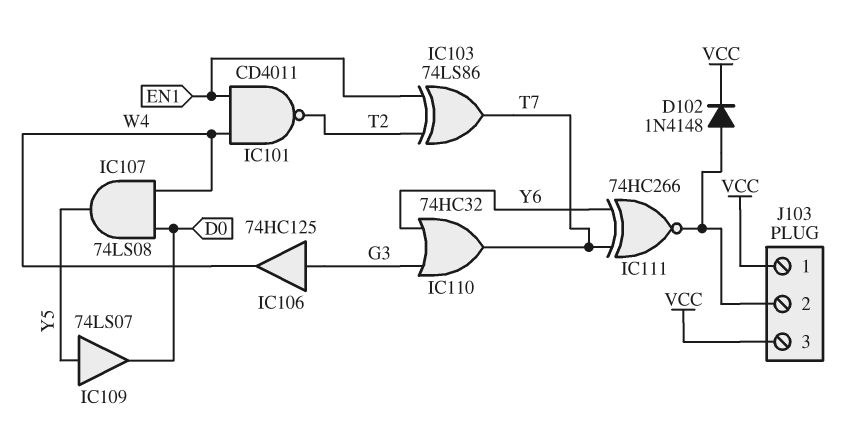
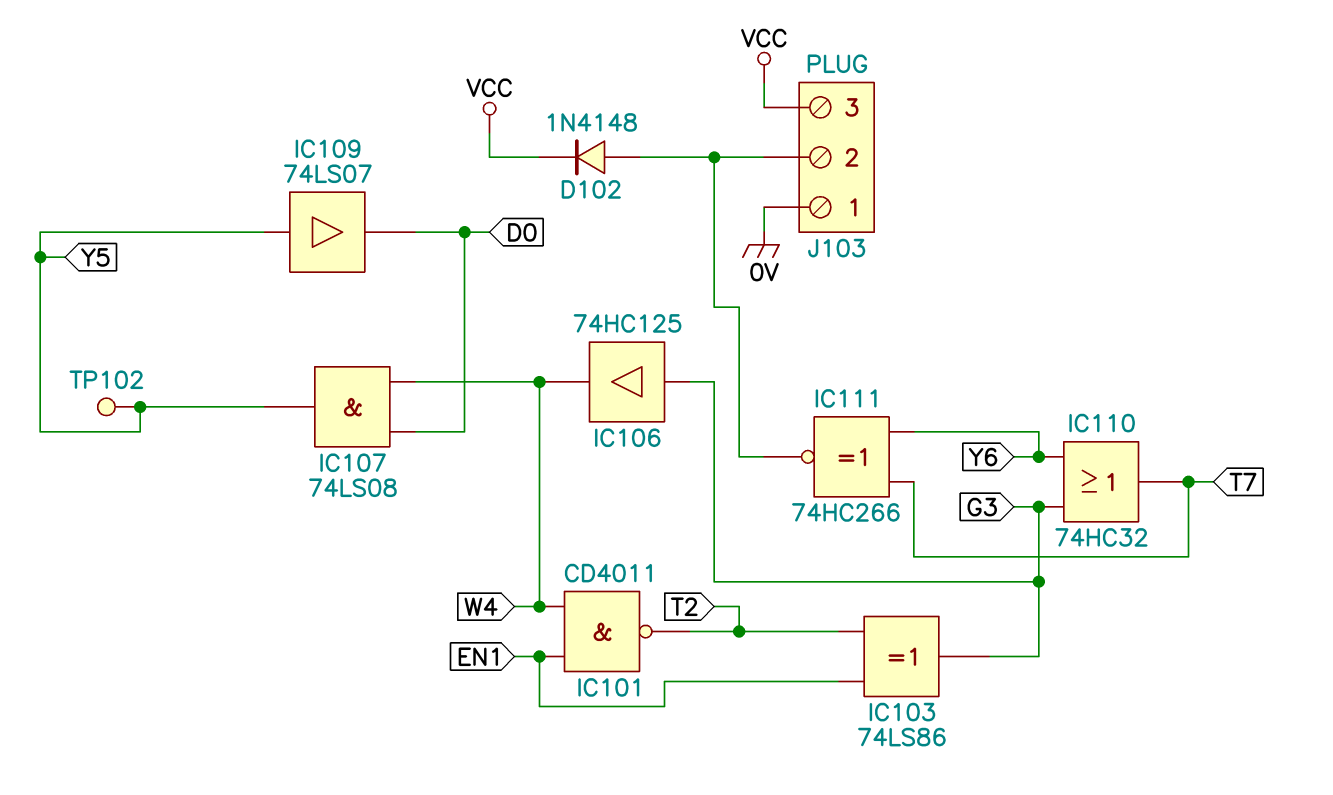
IC103: XOR 74LS86 (in EN1, in T2, out T7) -> XOR 74LS86 (in EN1, in T2, out G3)
J103 pin 1: VCC -> 0V
TP102: none -> test point (Y5)

